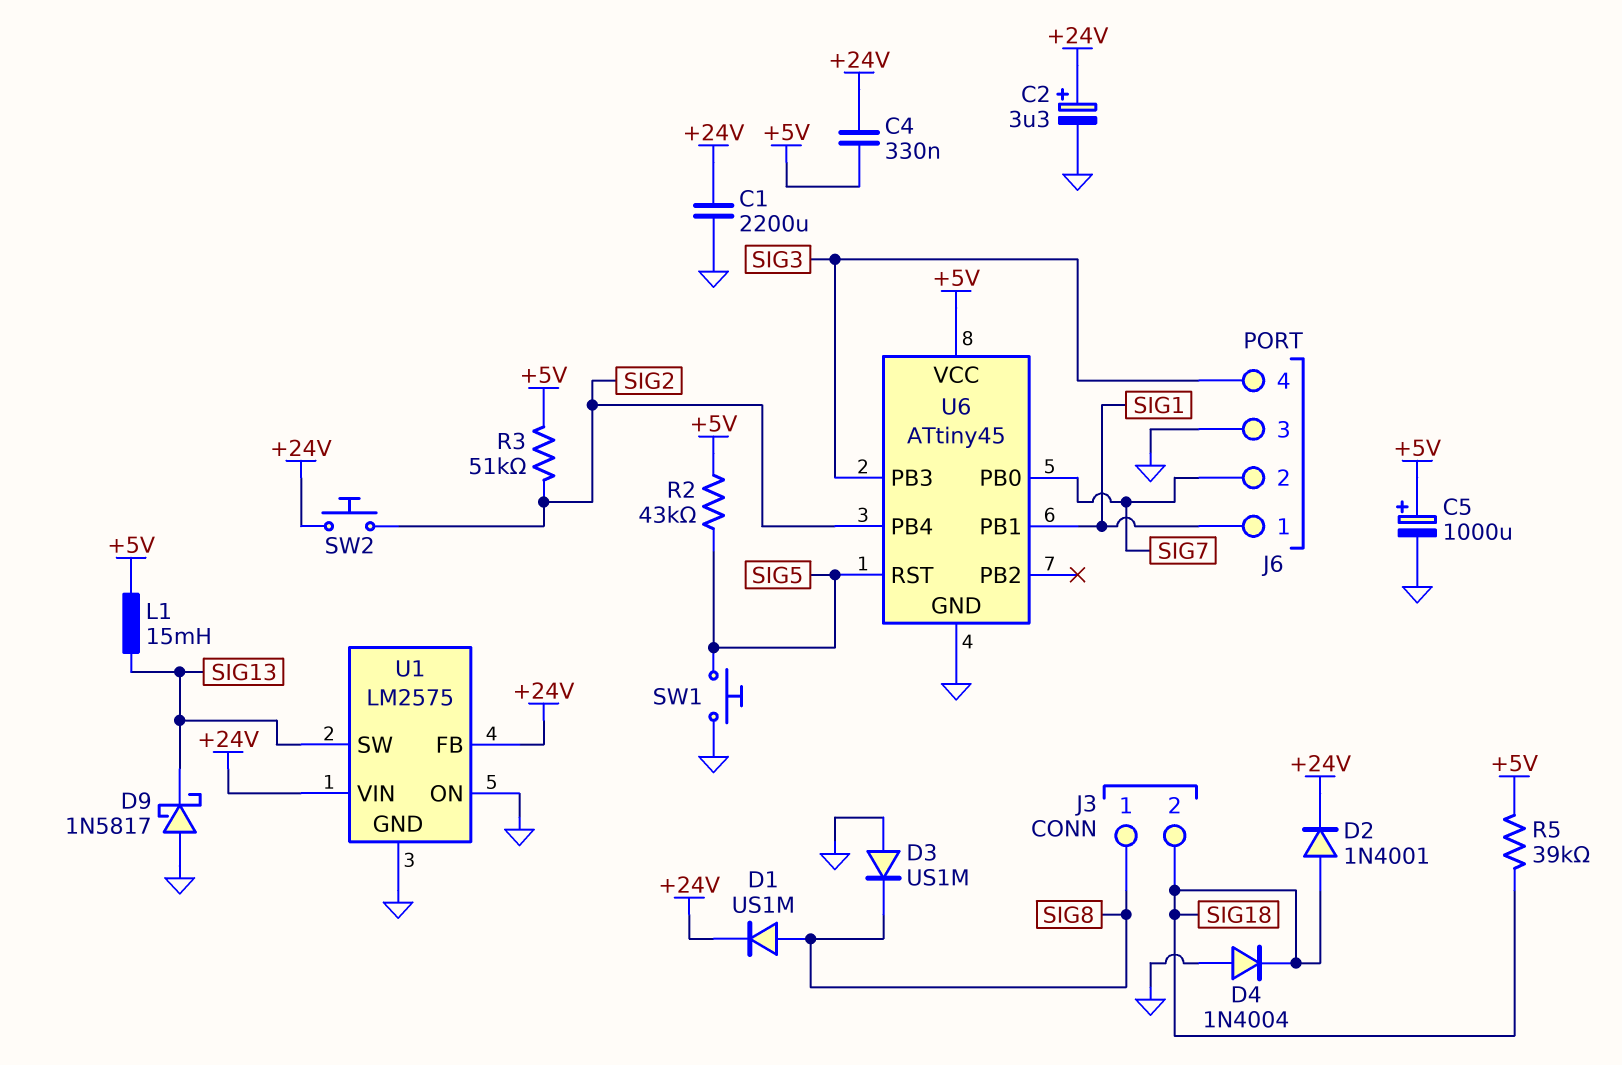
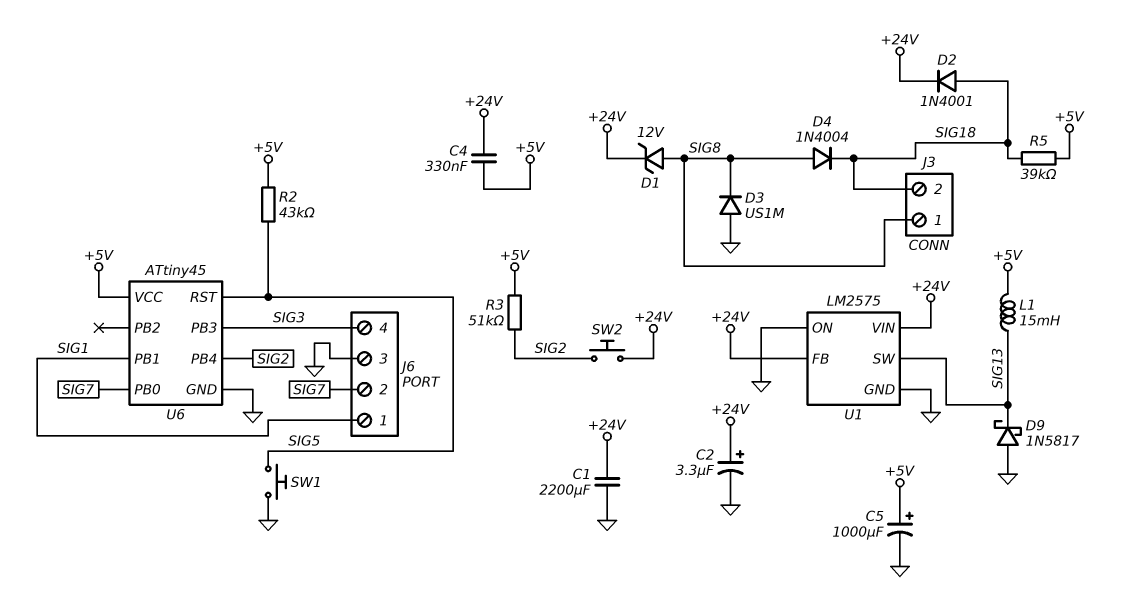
D1: diode US1M (A SIG8, K +24V) -> zener 12V (A SIG8, K +24V)
D4: diode 1N4004 (A GND, K SIG18) -> diode 1N4004 (A SIG8, K SIG18)

